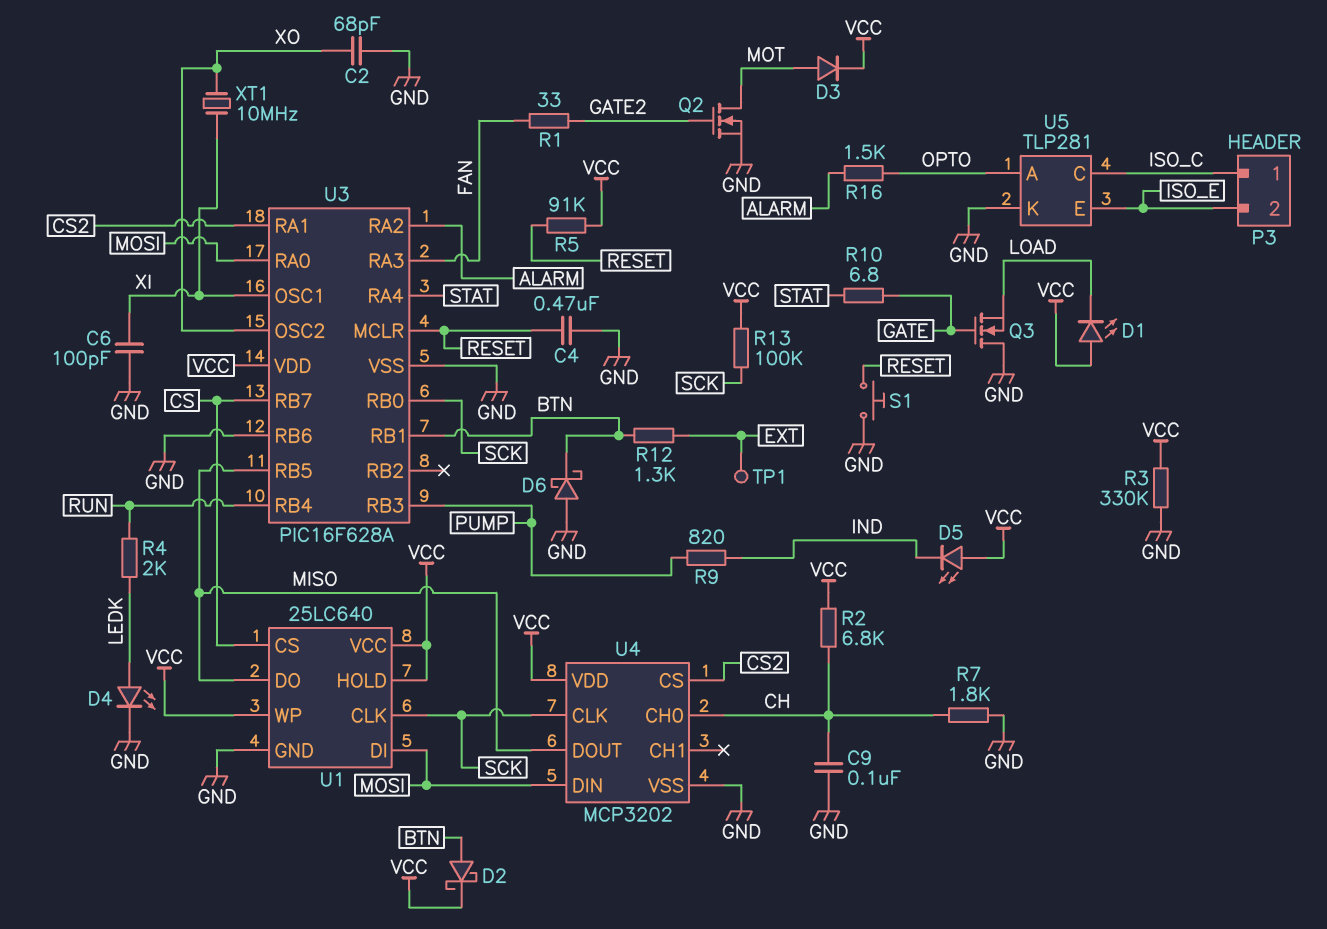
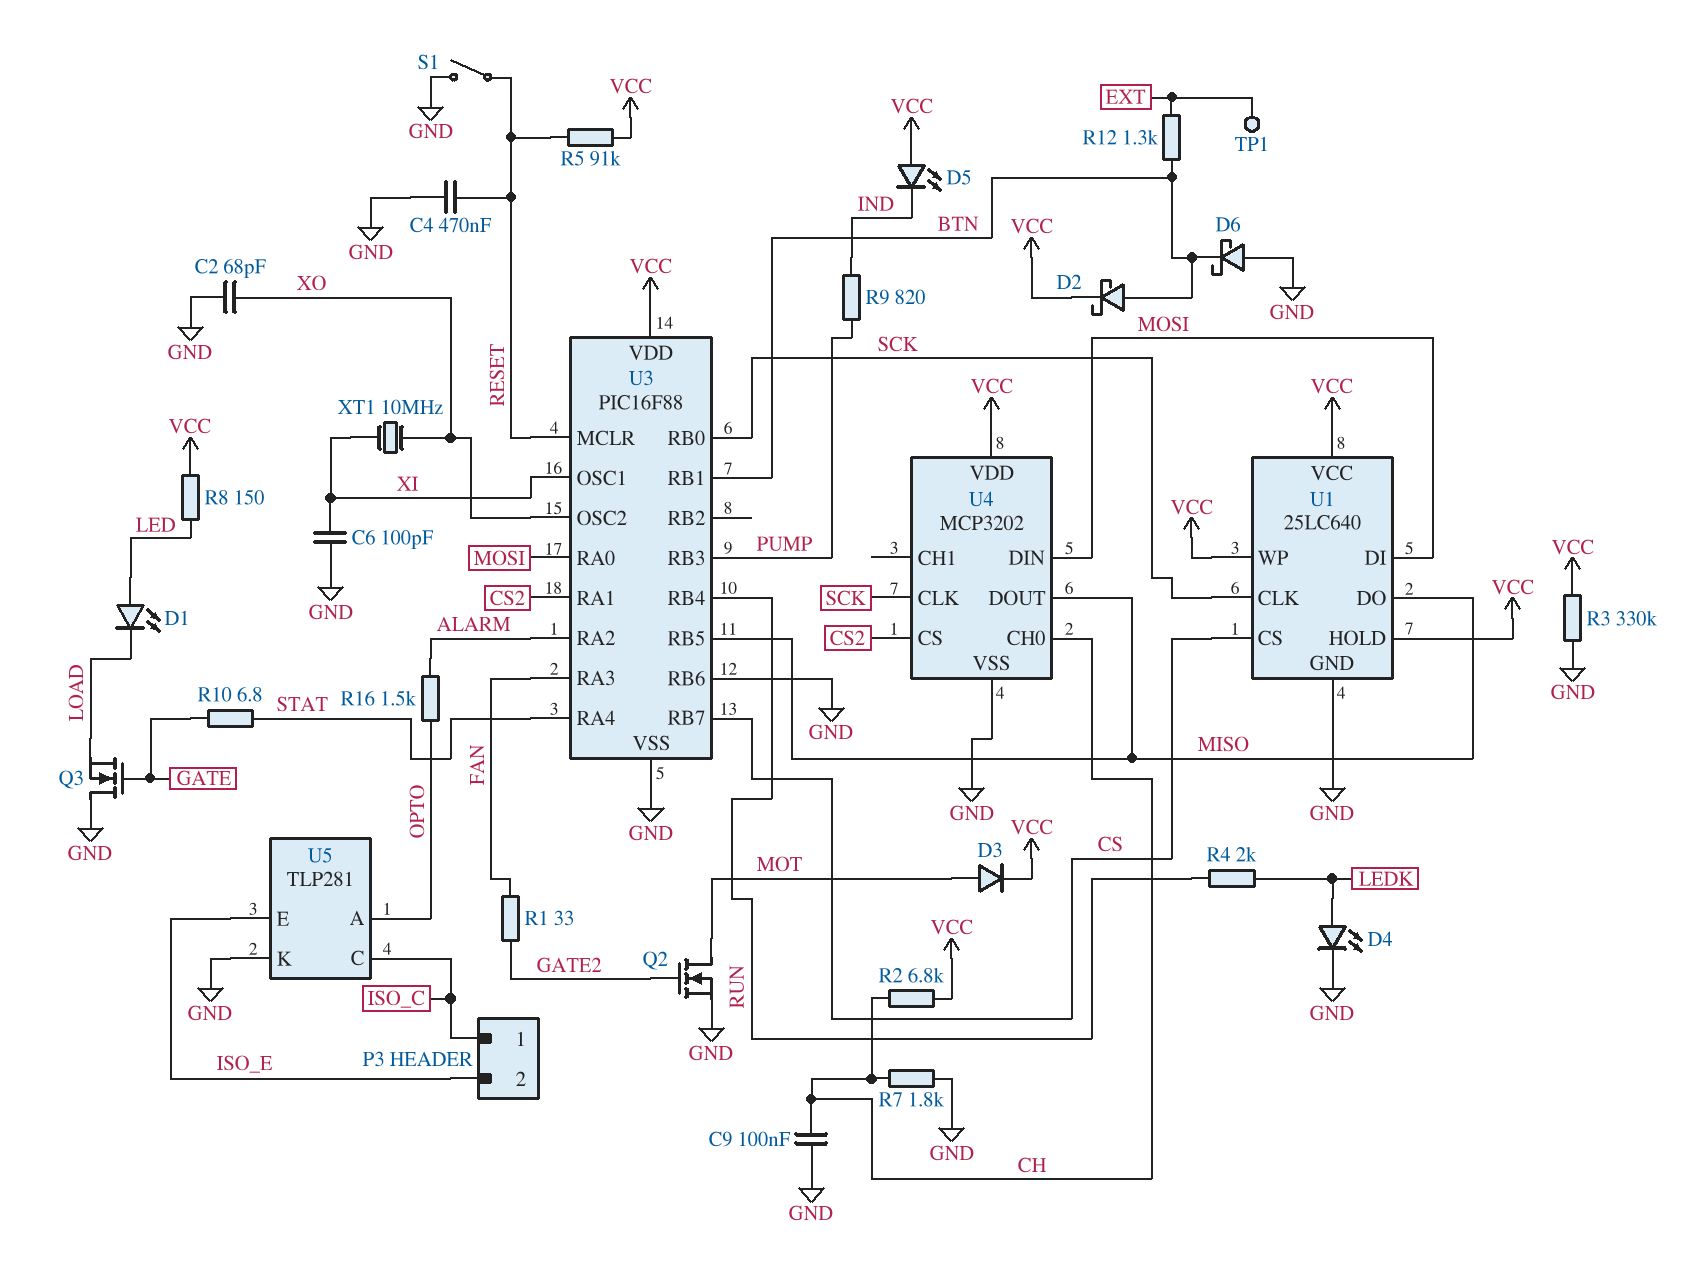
D1: LED (A VCC, K LOAD) -> LED (A LED, K LOAD)
R8: none -> 150 (LED, VCC)
R13: 100k (SCK, VCC) -> none
S1: button (GND, RESET) -> switch (GND, RESET)
U3: PIC16F628A -> PIC16F88

